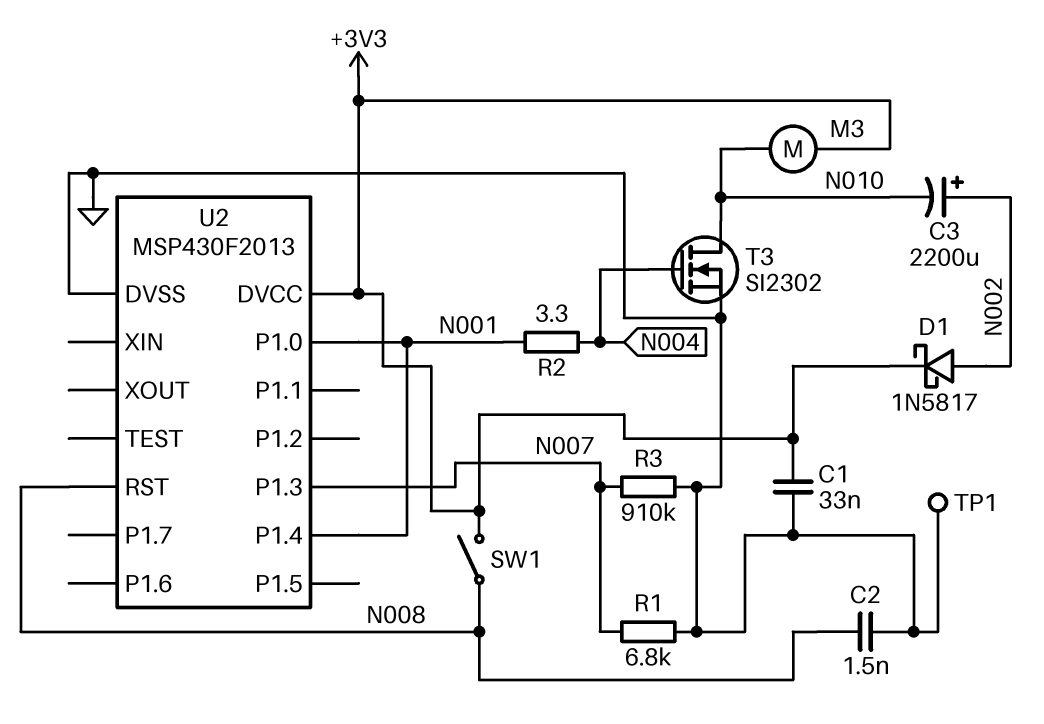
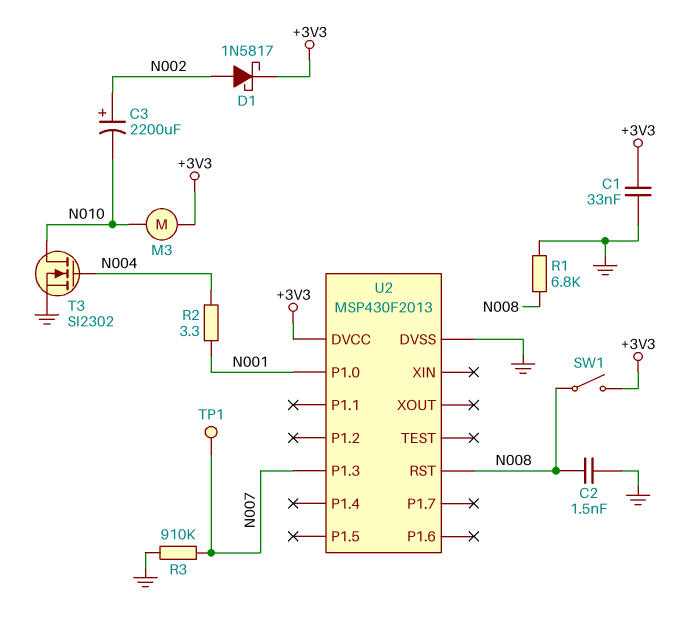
R1: 6.8k (GND, N007) -> 6.8k (GND, N008)
TP1: test point (GND) -> test point (N007)
U2 pin P1.4: N001 -> none

